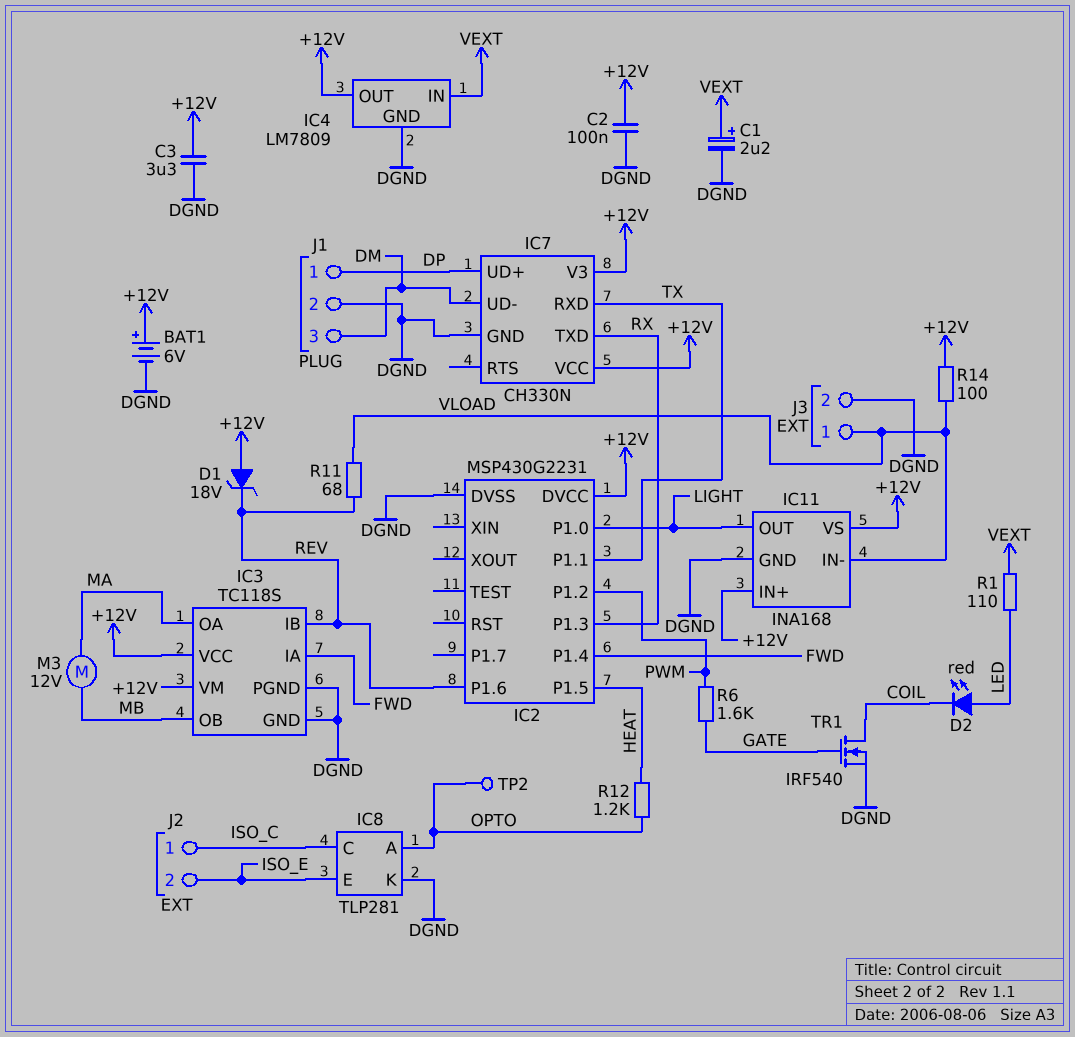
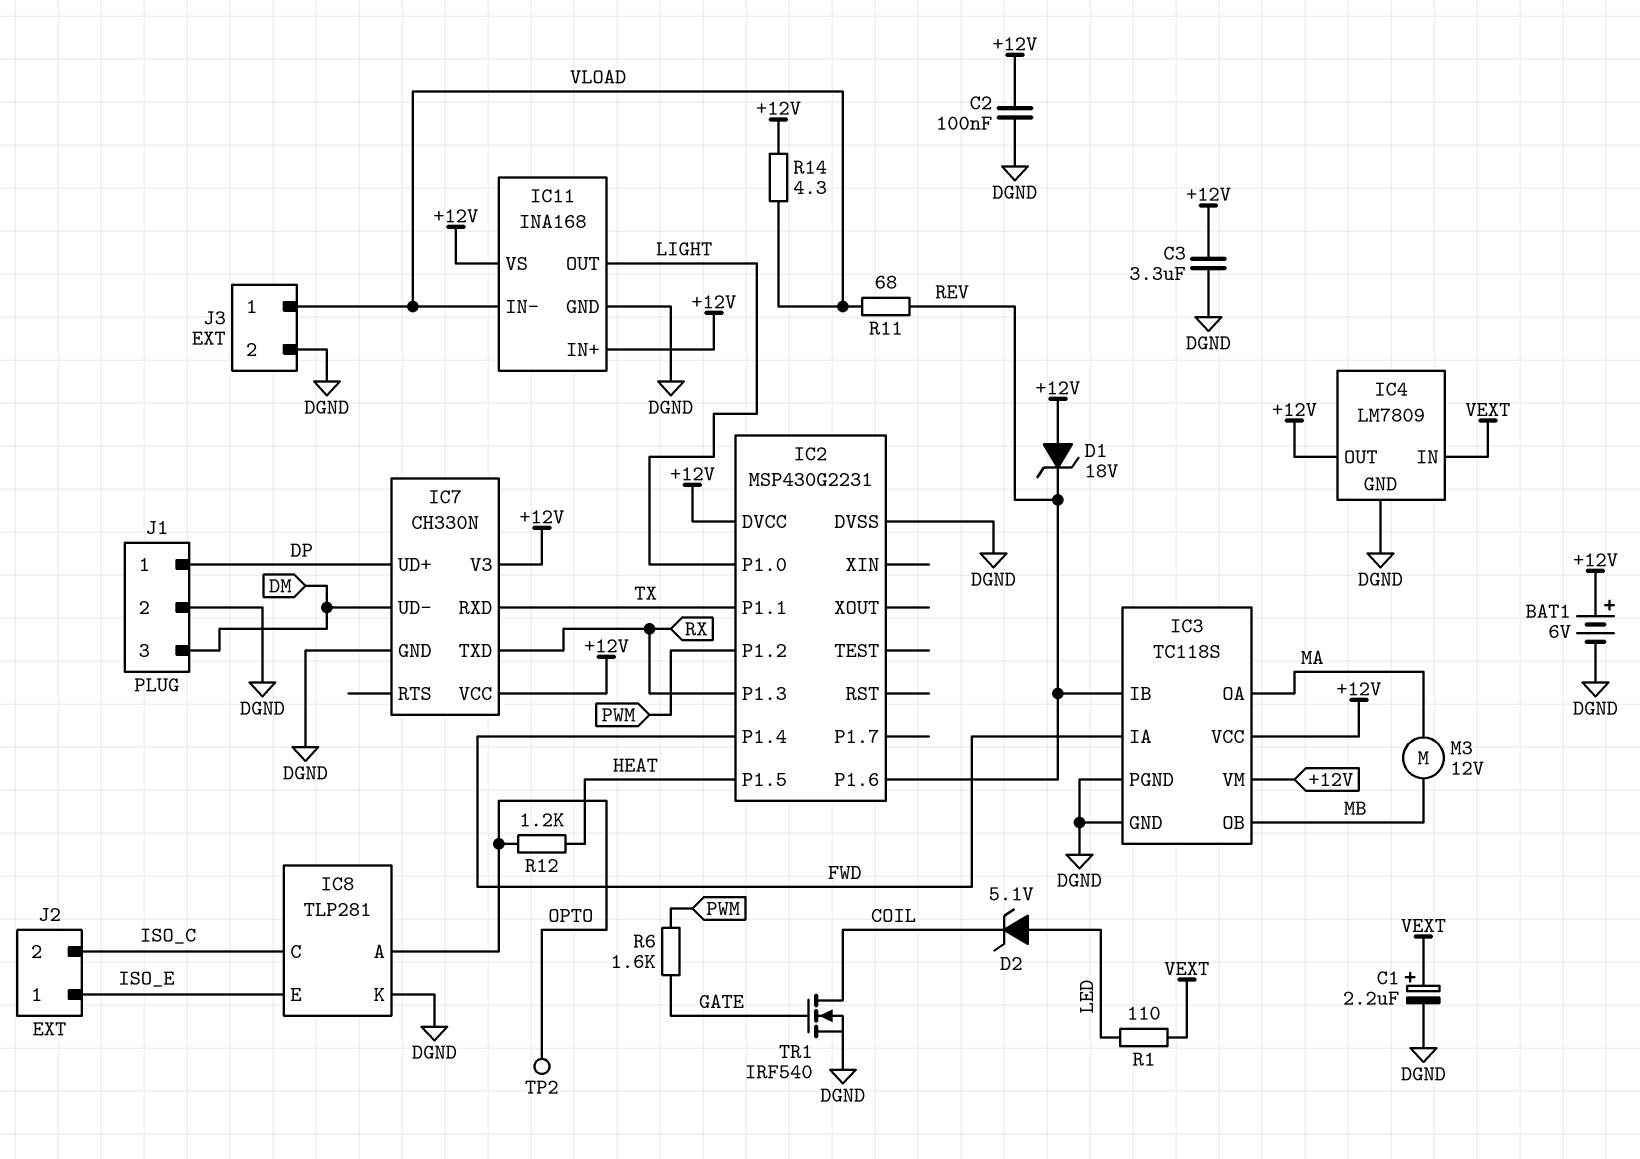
D2: LED red (A LED, K COIL) -> zener 5.1V (A LED, K COIL)
J2 pin 1: ISO_C -> ISO_E
J2 pin 2: ISO_E -> ISO_C
R14: 100 (+12V, VLOAD) -> 4.3 (+12V, VLOAD)

